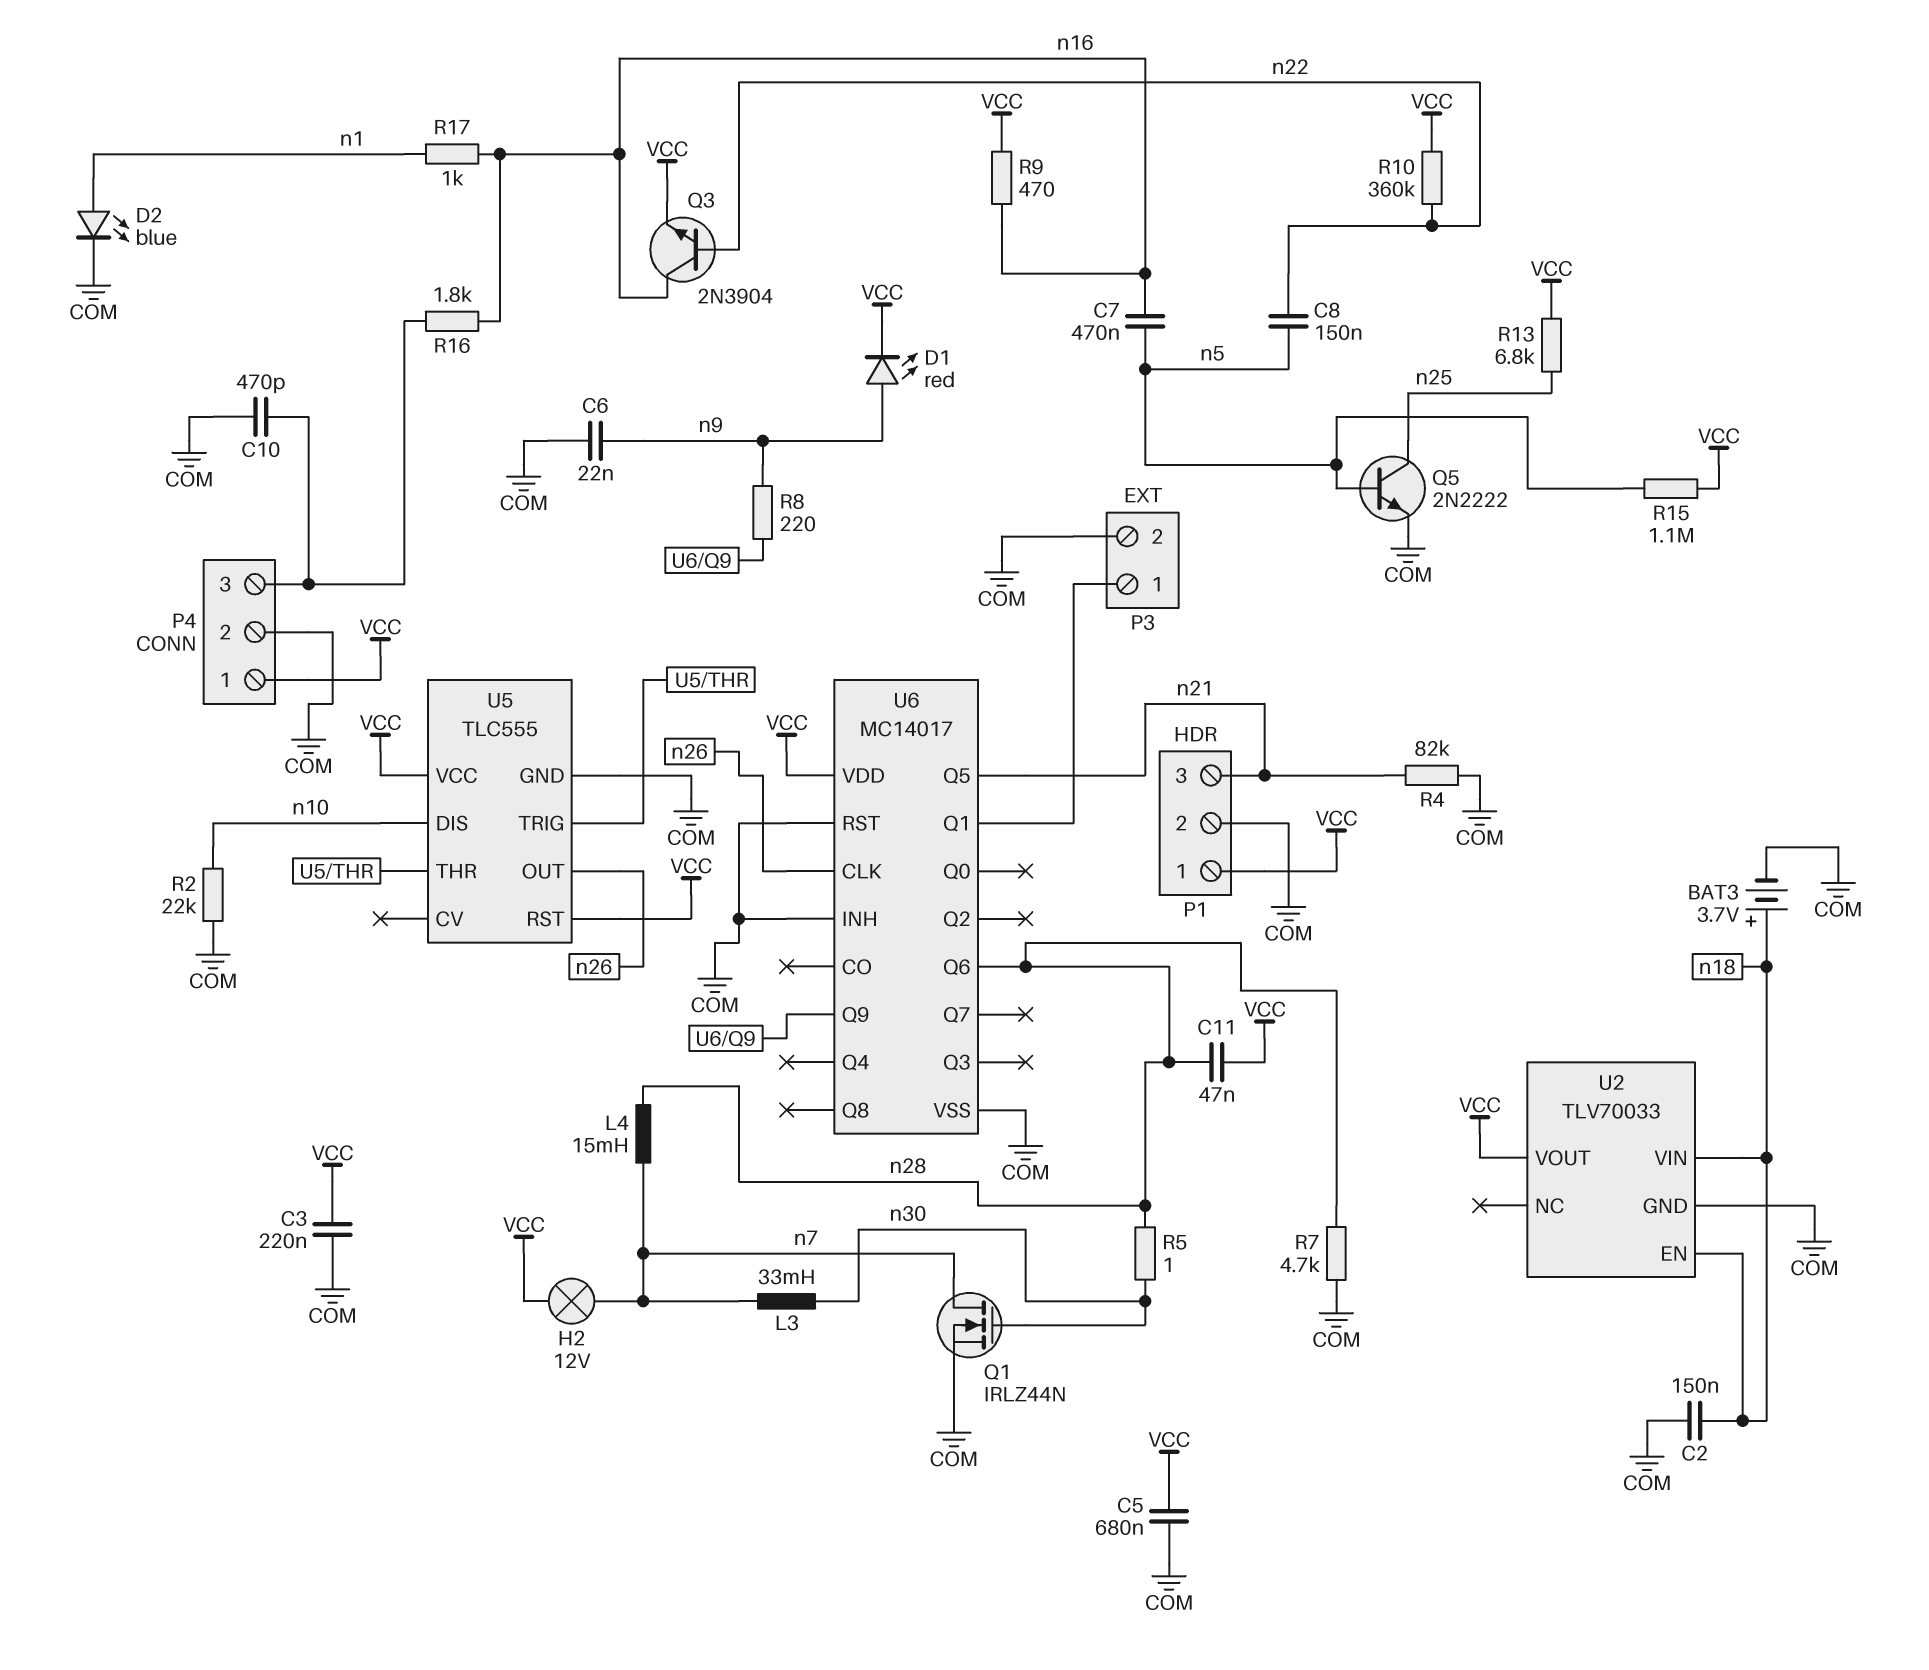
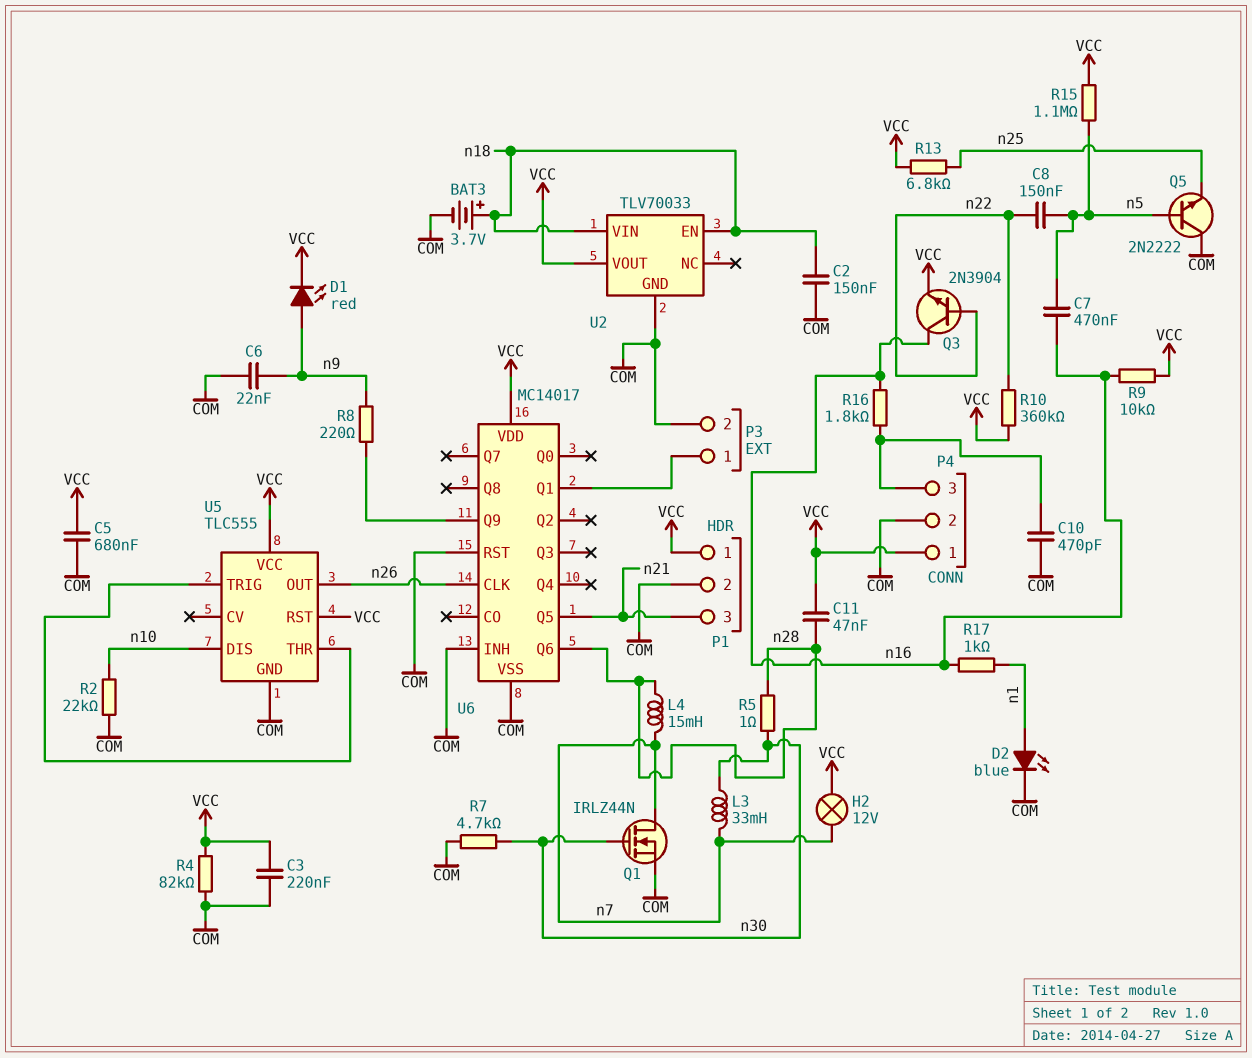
Q5: NPN 2N2222 (B n5, C n25, E COM) -> NPN 2N2222 (B n5, C COM, E n25)
R4: 82k (COM, n21) -> 82k (COM, VCC)
R7: 4.7k (COM, n28) -> 4.7k (COM, n30)
R9: 470 (VCC, n16) -> 10k (VCC, n16)

